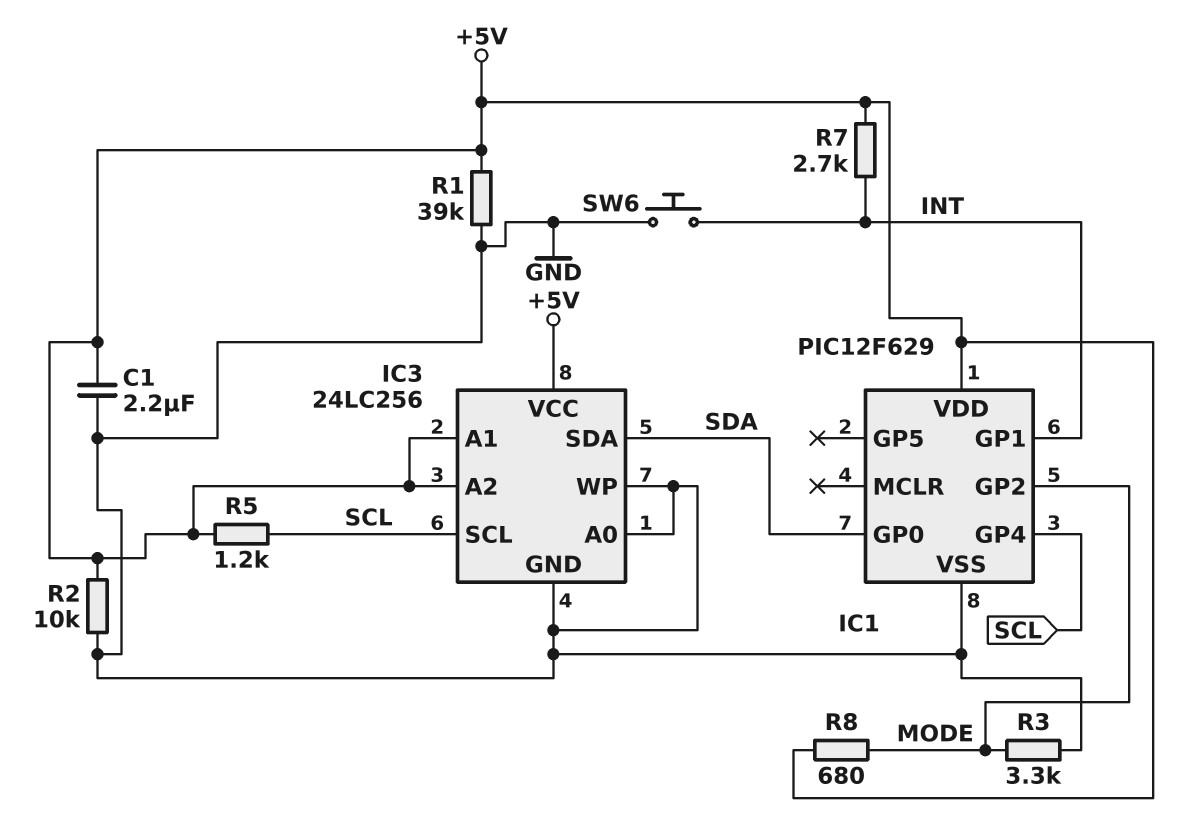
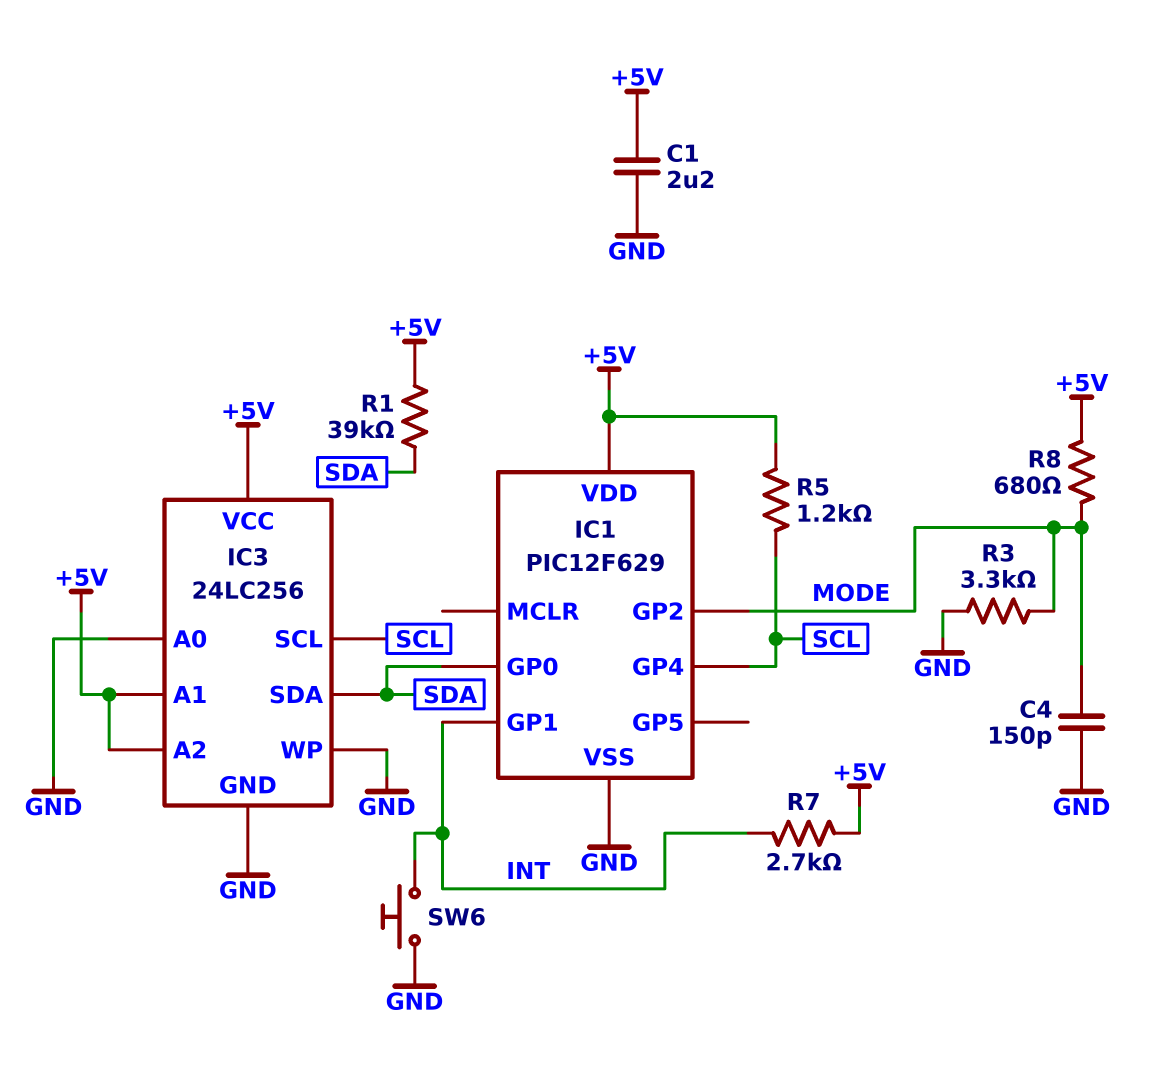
C4: none -> 150pF (GND, MODE)
R1: 39k (+5V, GND) -> 39k (+5V, SDA)
R2: 10k (+5V, GND) -> none

